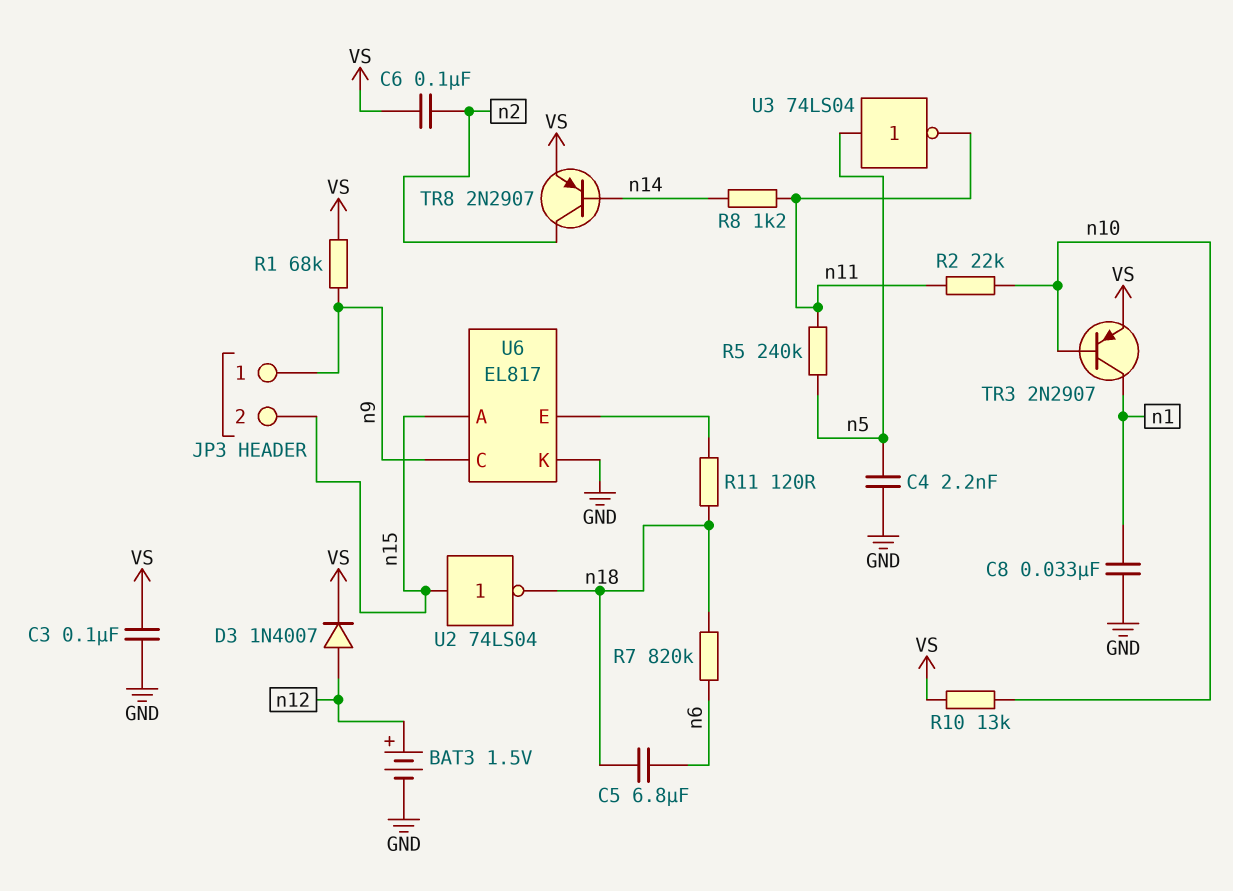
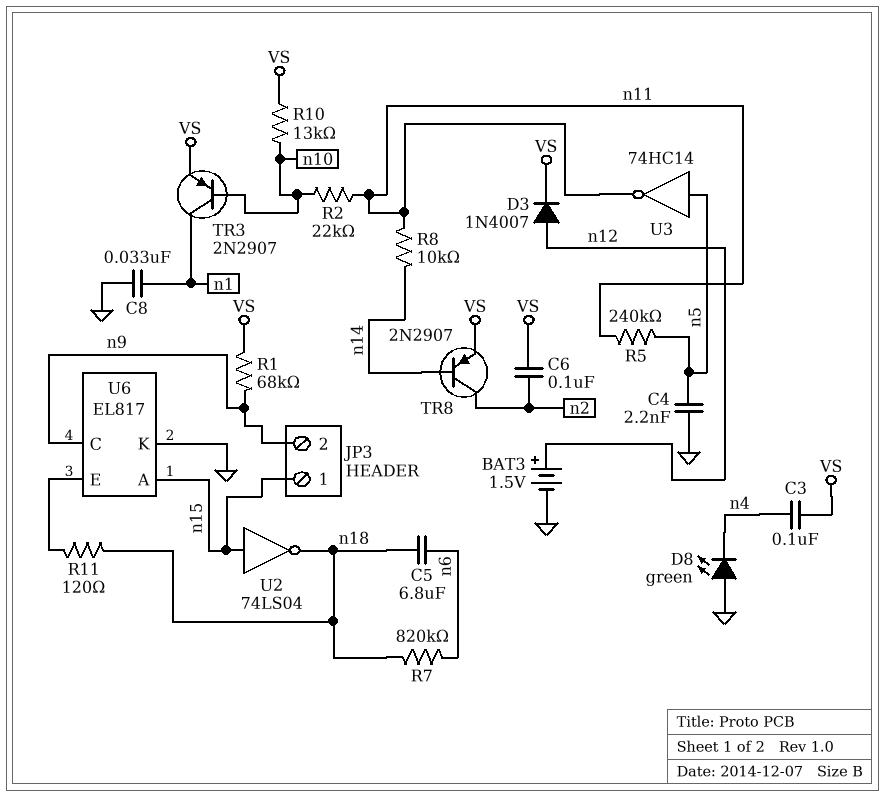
C3: 100nF (GND, VS) -> 100nF (VS, n4)
D8: none -> LED green (A GND, K n4)
JP3 pin 1: n9 -> n15
JP3 pin 2: n15 -> n9
R8: 1.2k (n11, n14) -> 10k (n11, n14)
U3: NOT 74LS04 (in n5, out n11) -> NOT 74HC14 (in n5, out n11)

